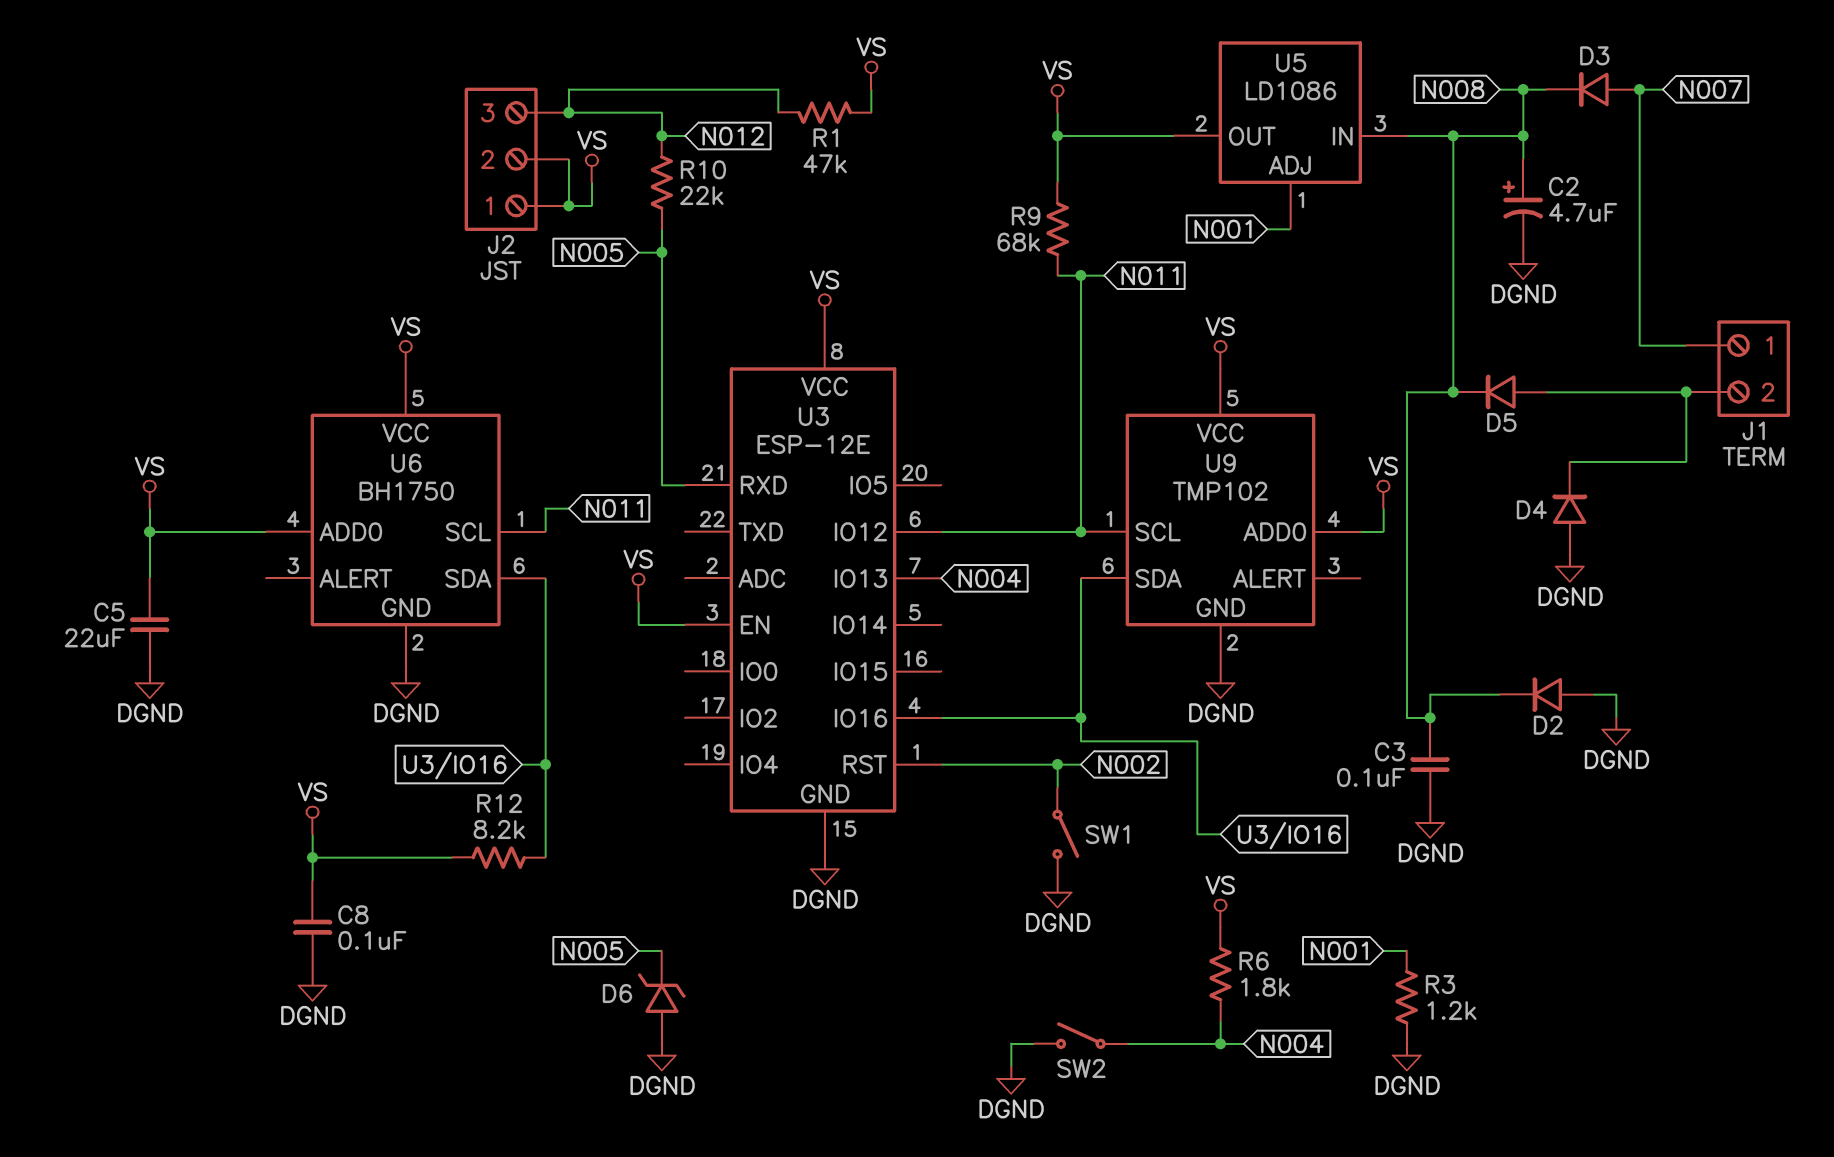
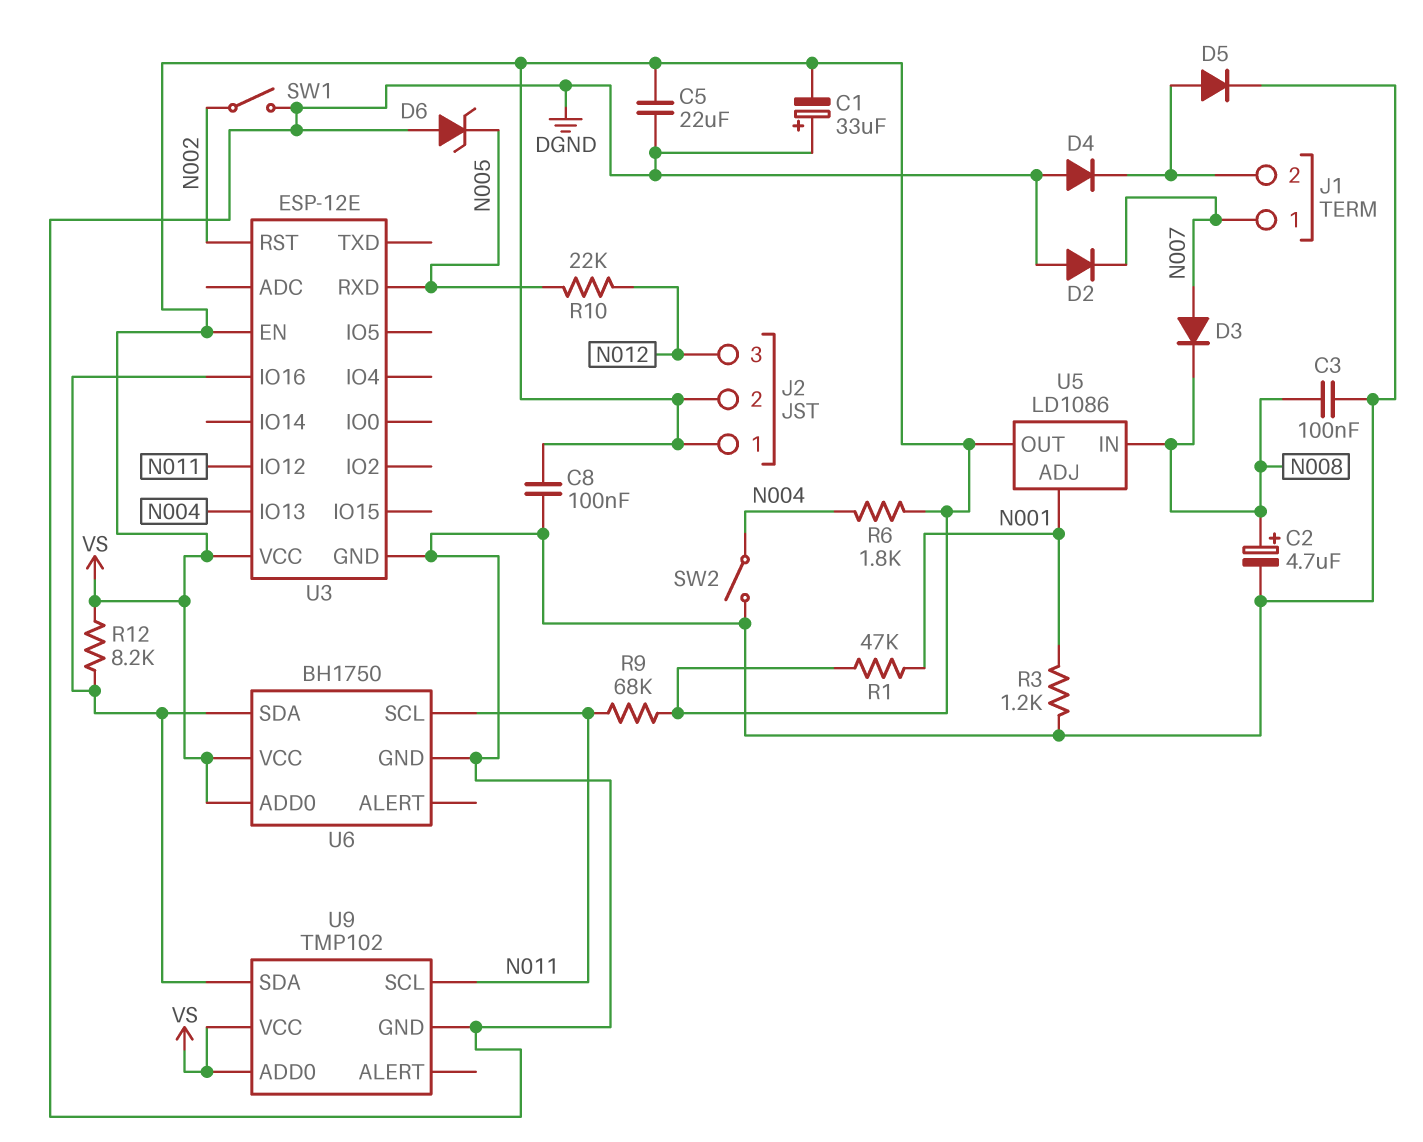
C1: none -> 33uF (plus DGND, minus VS)
D2: diode (A DGND, K N008) -> diode (A DGND, K N007)
D5: diode (A J1/2, K N008) -> diode (A J1/2, K DGND)
R1: 47k (N012, VS) -> 47k (N001, VS)

